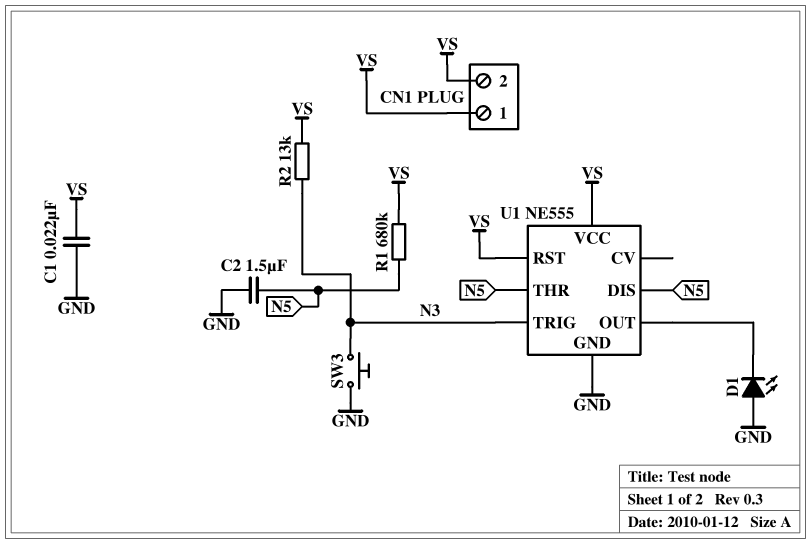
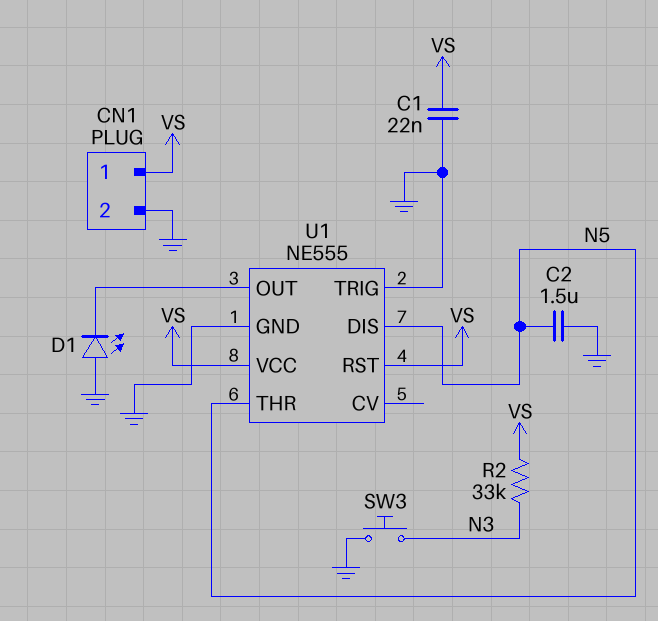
CN1 pin 2: VS -> GND
R1: 680k (N5, VS) -> none
R2: 13k (N3, VS) -> 33k (N3, VS)
U1 pin TRIG: N3 -> GND

